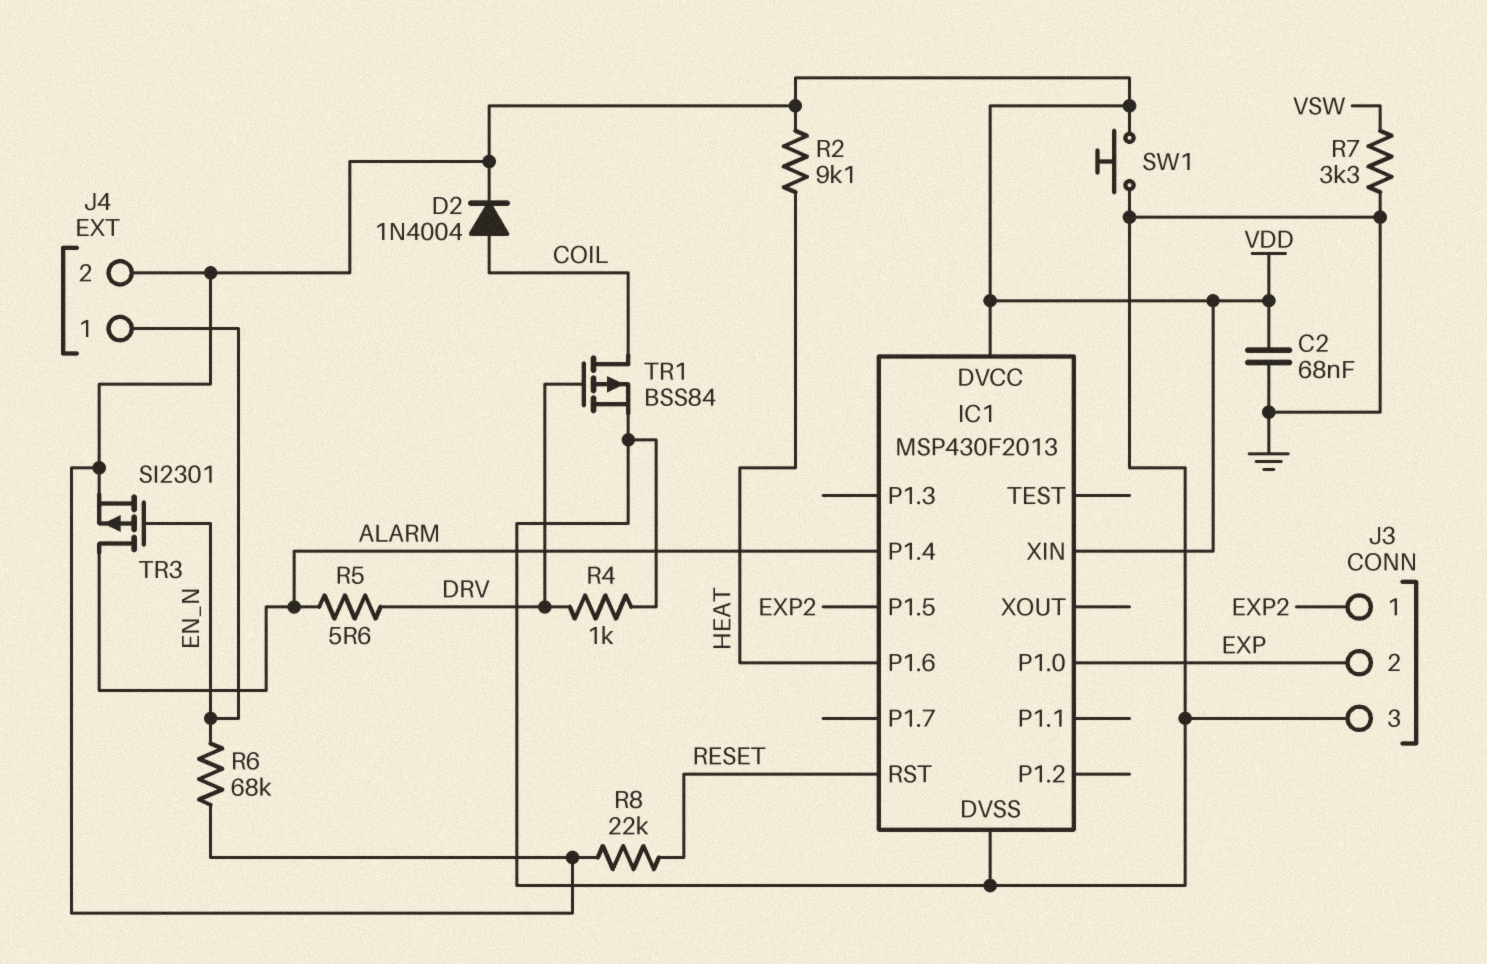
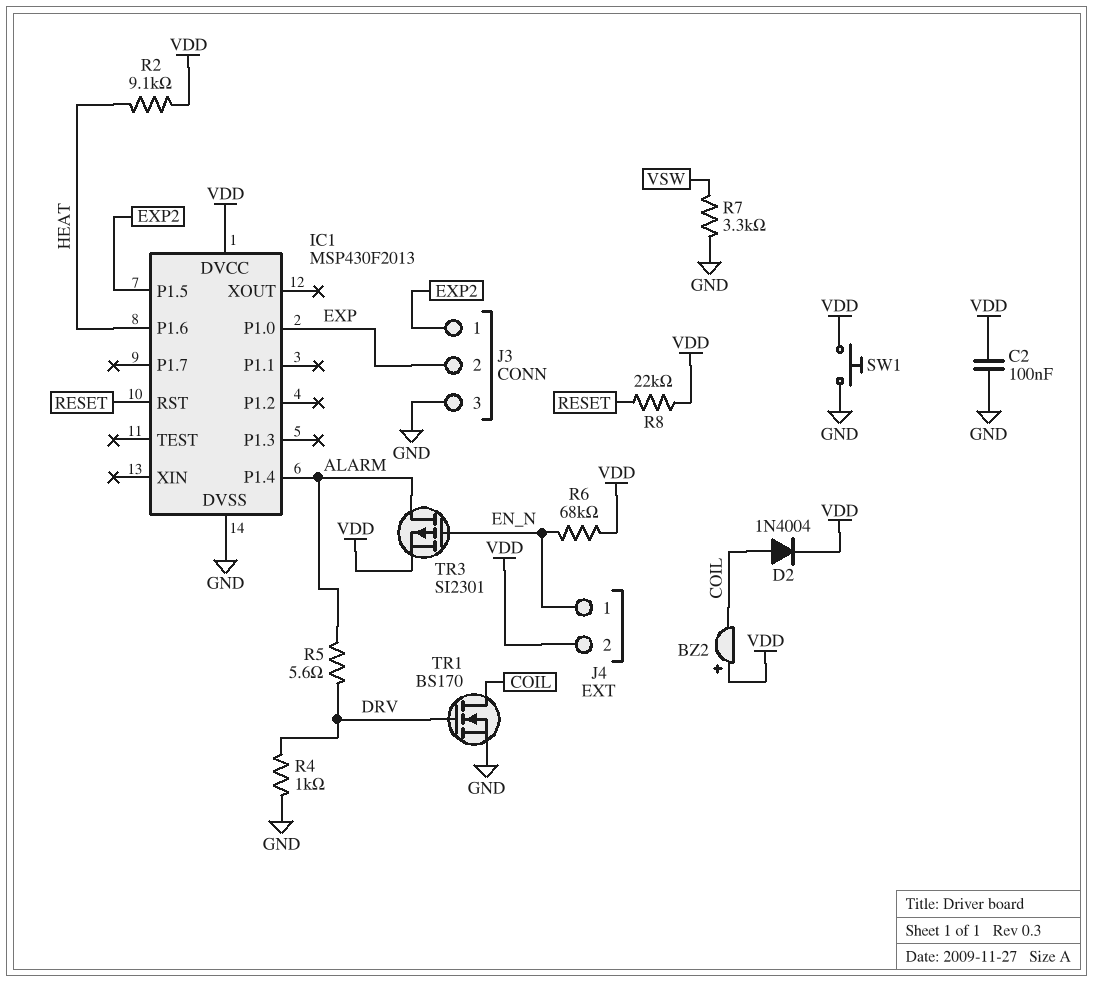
BZ2: none -> buzzer (plus VDD, minus COIL)
C2: 68nF (GND, VDD) -> 100nF (GND, VDD)
IC1 pin XIN: VDD -> none
TR1: PMOS BSS84 (G DRV, D COIL, S GND) -> NMOS BS170 (G DRV, D COIL, S GND)

